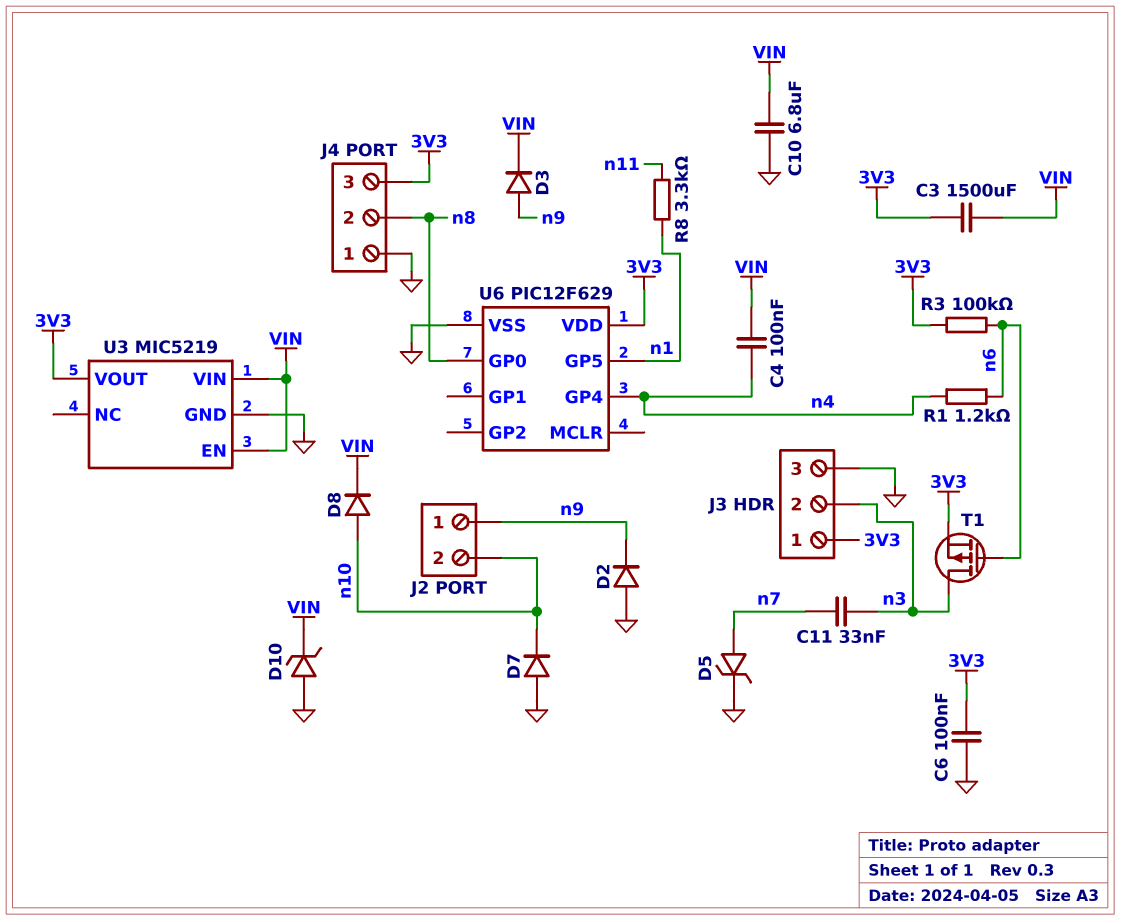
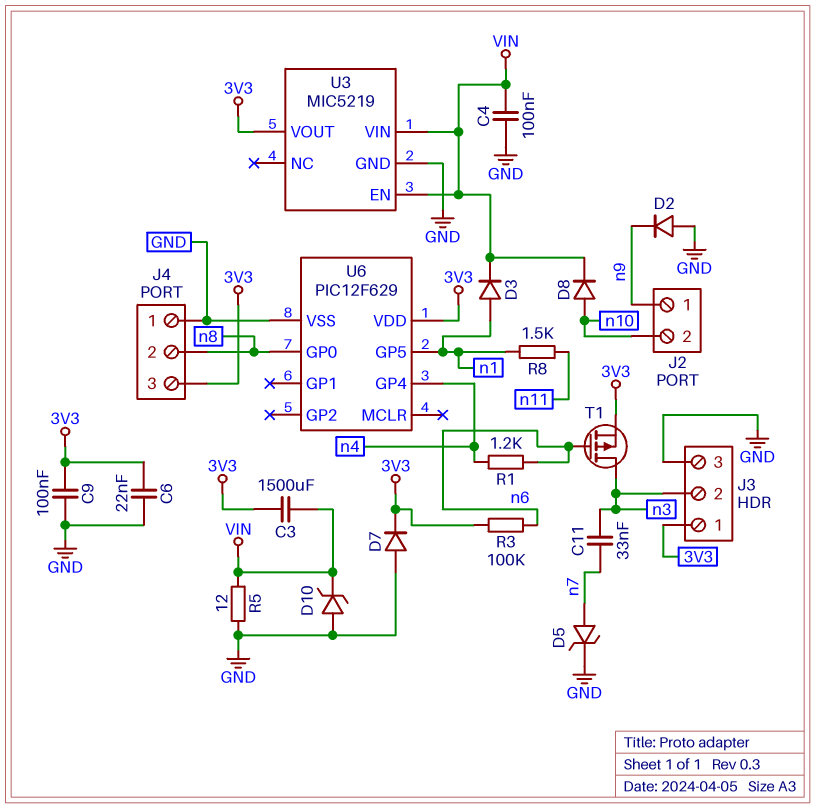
C4: 100nF (VIN, n4) -> 100nF (GND, VIN)
C6: 100nF (3V3, GND) -> 22nF (3V3, GND)
C9: none -> 100nF (3V3, GND)
C10: 6.8uF (GND, VIN) -> none
D3: diode (A n9, K VIN) -> diode (A n1, K VIN)
D7: diode (A GND, K n10) -> diode (A GND, K 3V3)
R5: none -> 12 (GND, VIN)
R8: 3.3k (n1, n11) -> 1.5k (n1, n11)

